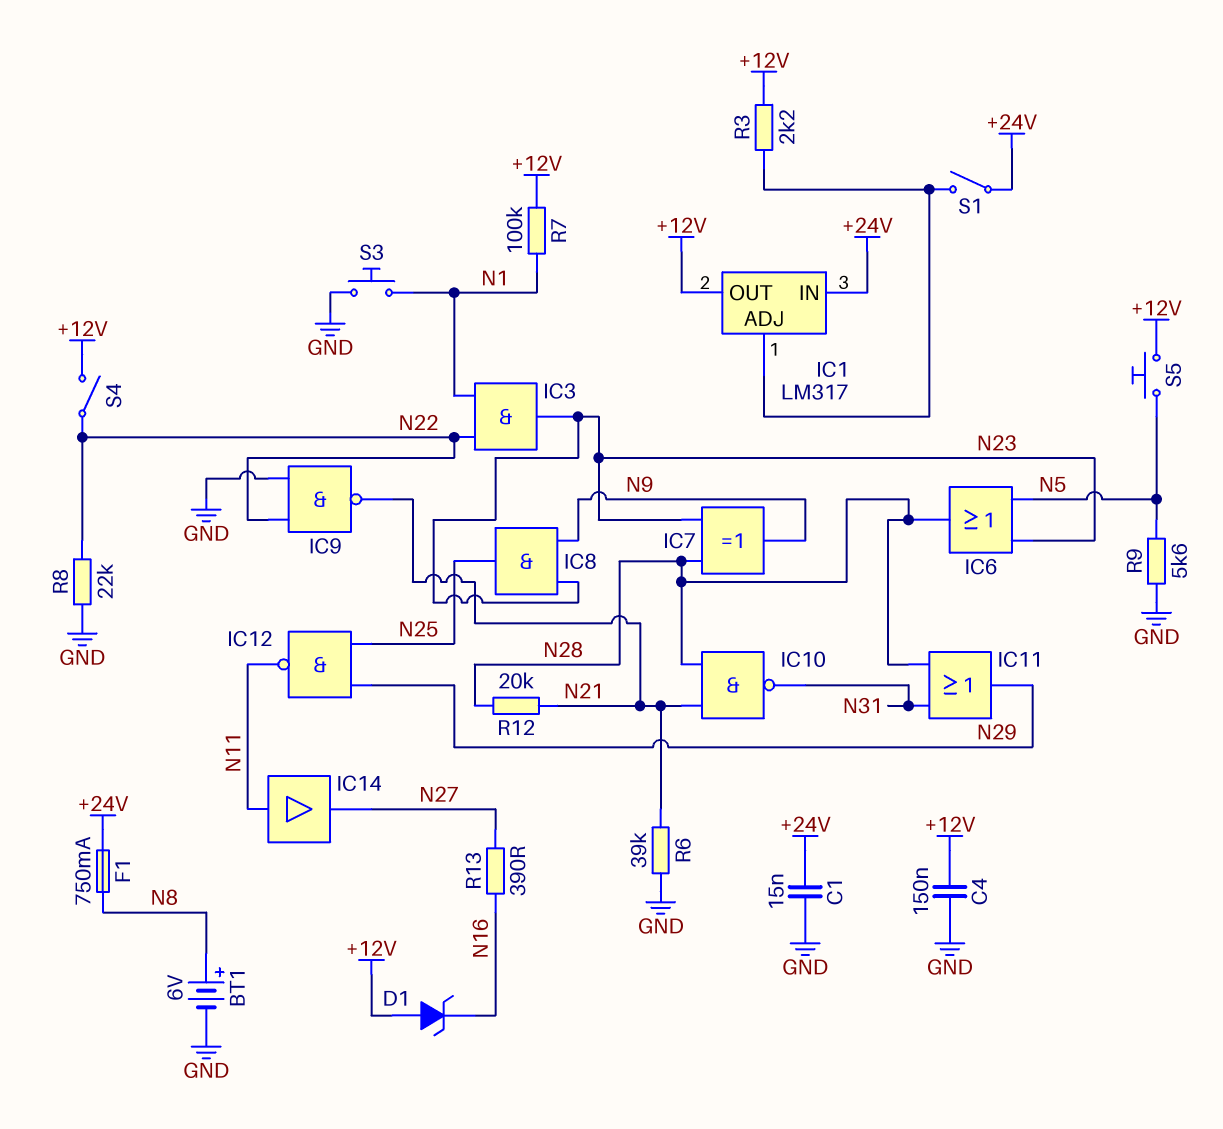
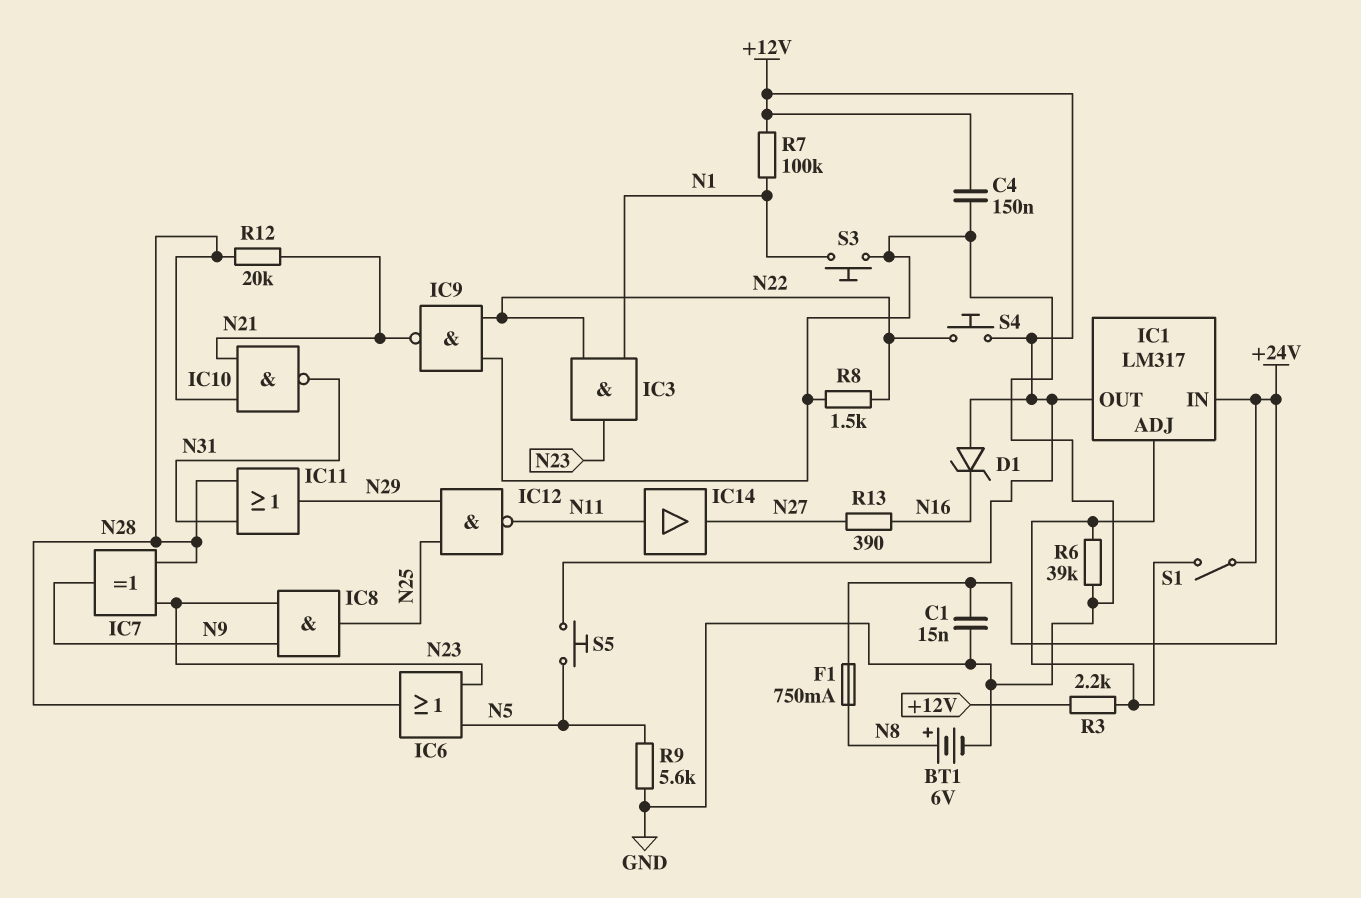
R6: 39k (GND, N21) -> 39k (GND, IC1/ADJ)
R8: 22k (GND, N22) -> 1.5k (GND, N22)
S4: switch (+12V, N22) -> button (+12V, N22)

